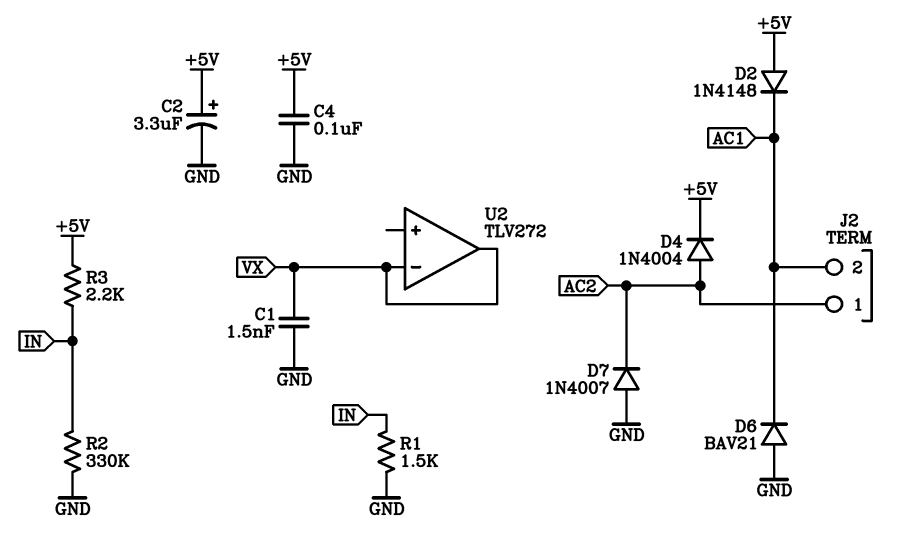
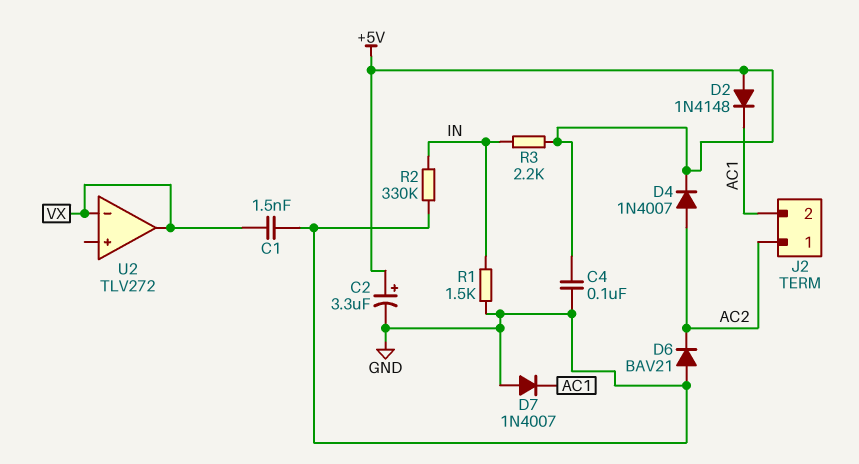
D4: diode 1N4004 (A AC2, K +5V) -> diode 1N4007 (A AC2, K +5V)
D6: diode BAV21 (A GND, K AC1) -> diode BAV21 (A GND, K AC2)
D7: diode 1N4007 (A GND, K AC2) -> diode 1N4007 (A GND, K AC1)

